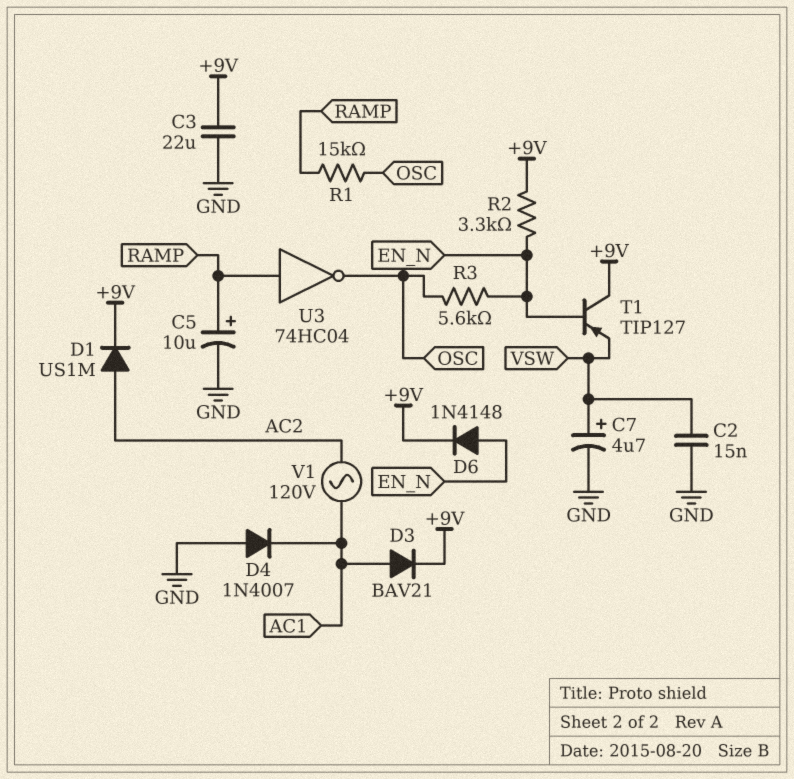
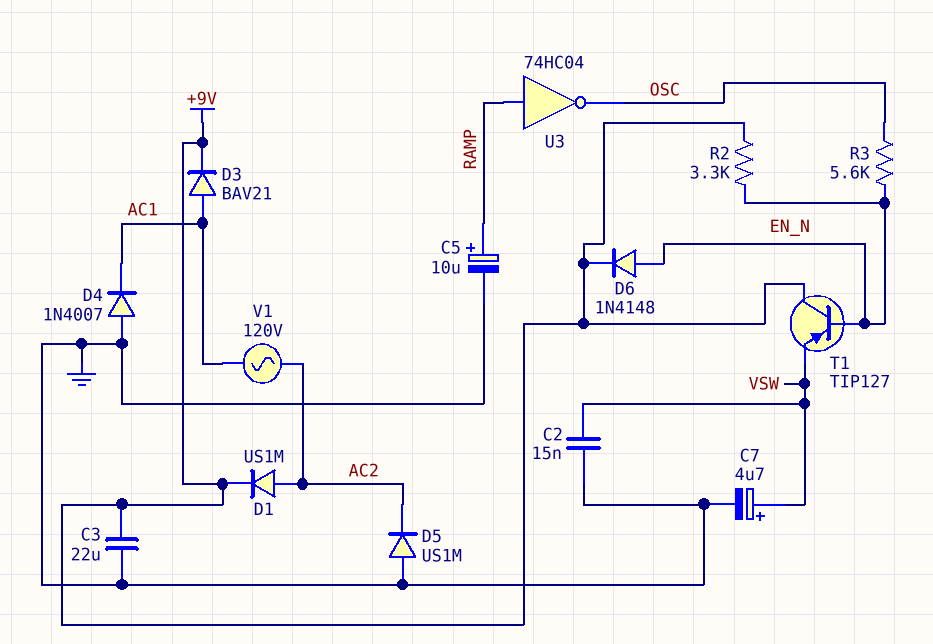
D5: none -> diode US1M (A GND, K AC2)
R1: 15k (OSC, RAMP) -> none

